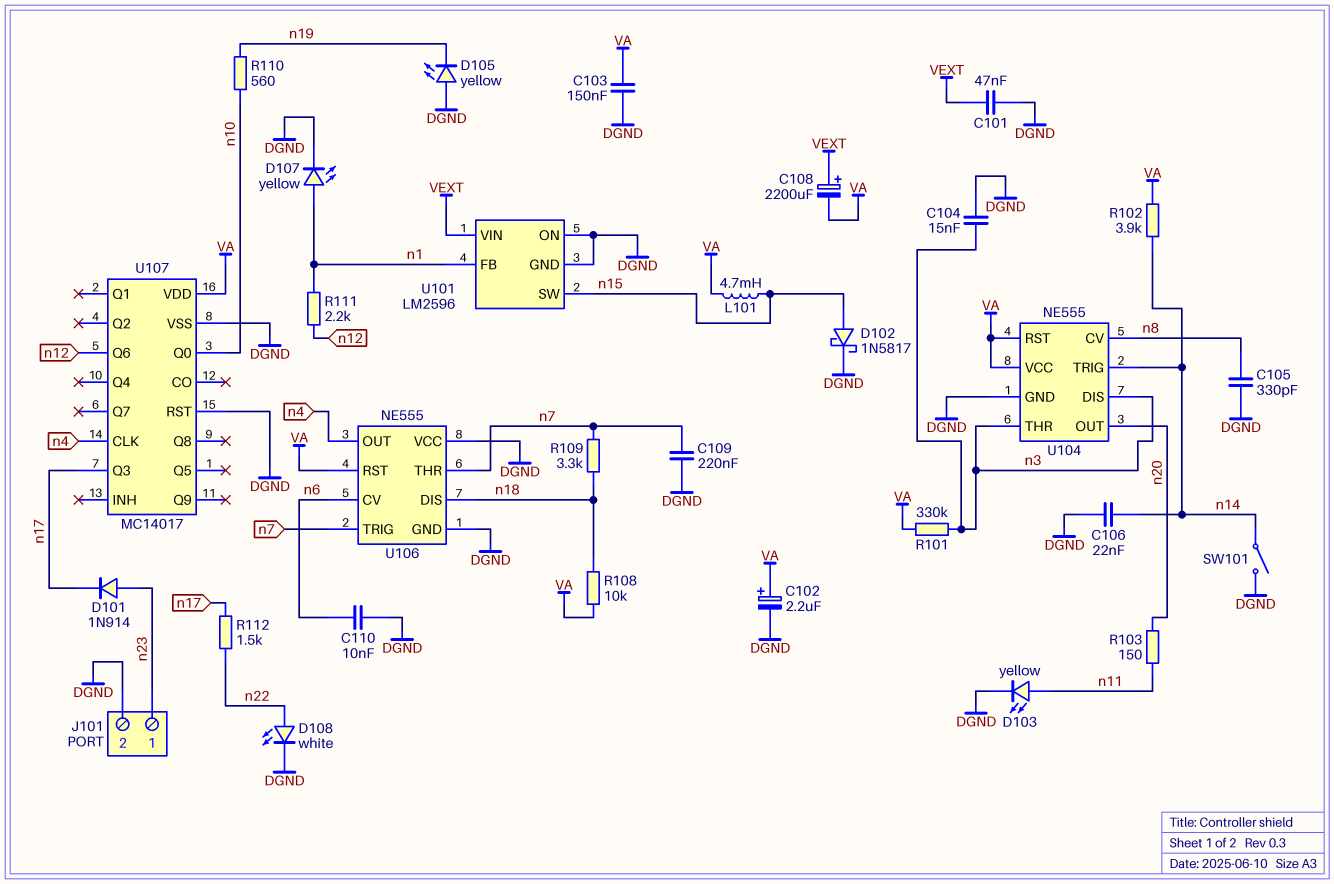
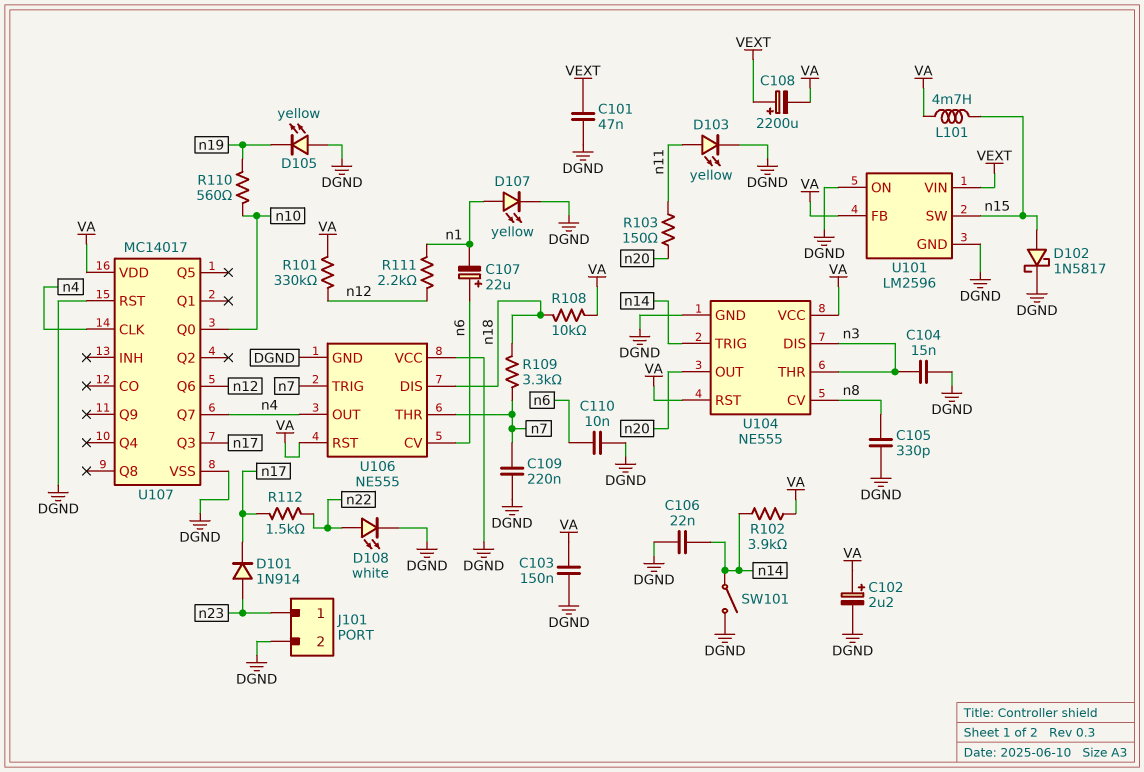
C107: none -> 22uF (plus n6, minus n1)
R101: 330k (VA, n3) -> 330k (VA, n12)
U101 pin FB: n1 -> VA
U107 pin Q7: none -> n4

